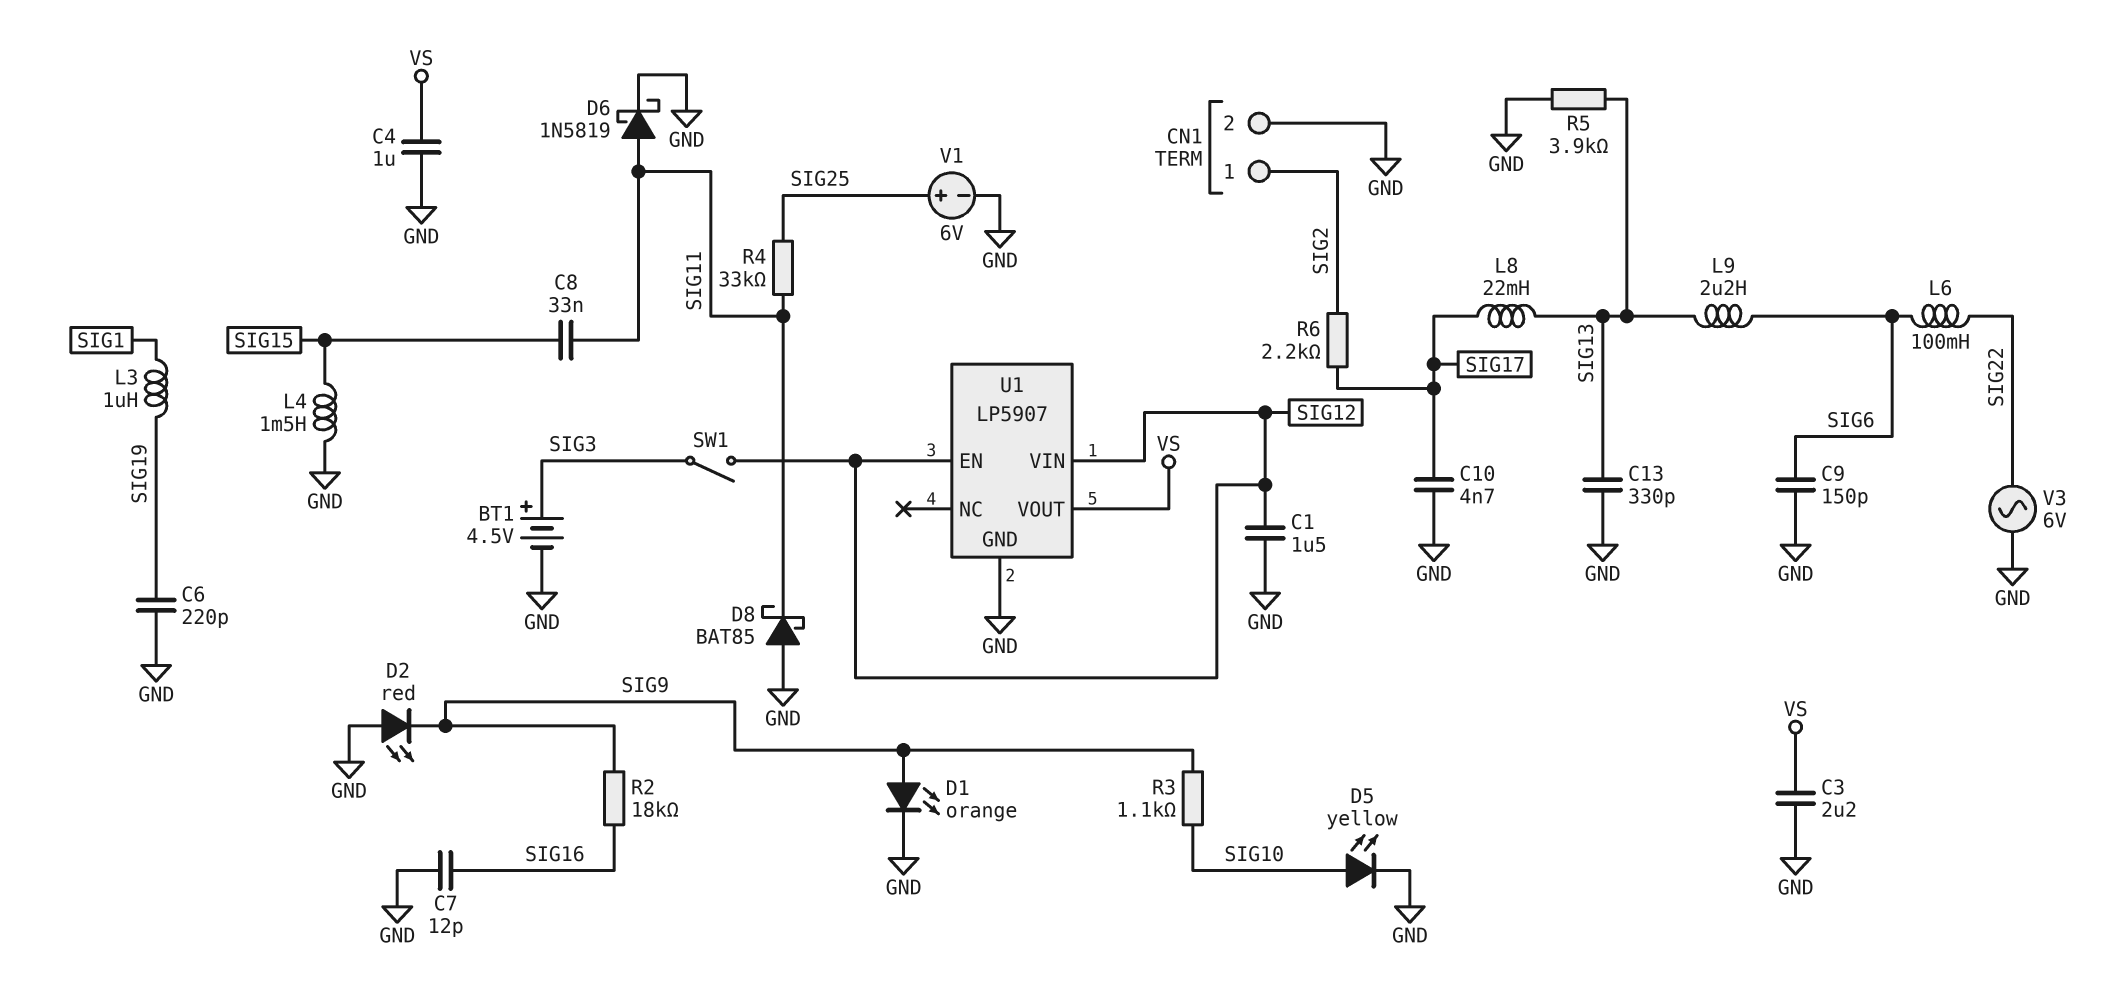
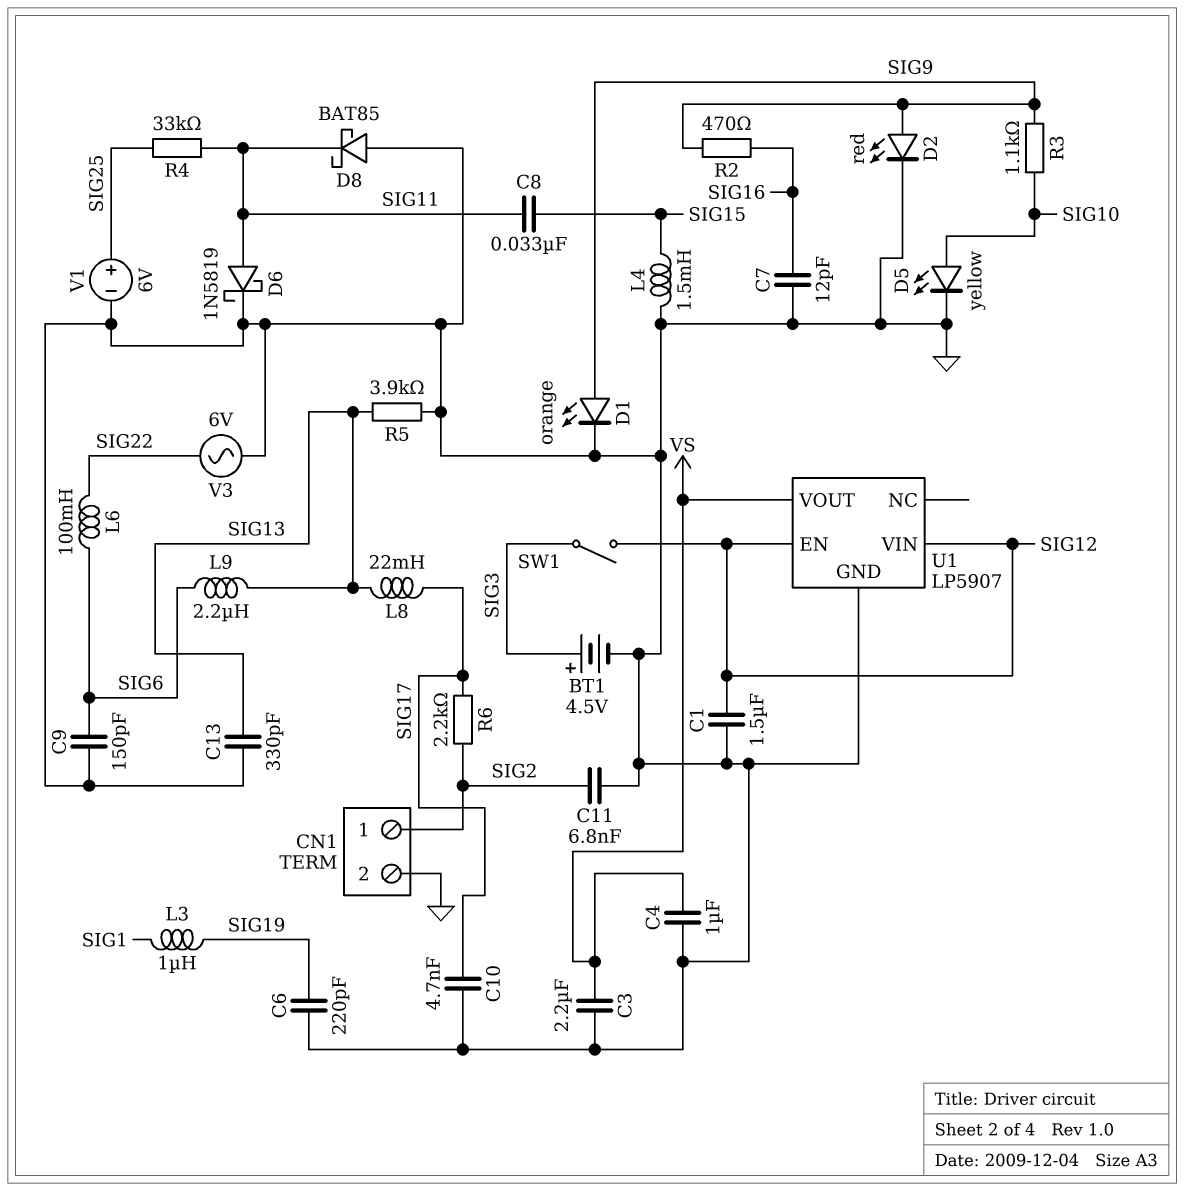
C11: none -> 6.8nF (GND, SIG2)
D2: LED red (A GND, K SIG9) -> LED red (A SIG9, K GND)
R2: 18k (SIG9, SIG16) -> 470 (SIG9, SIG16)

